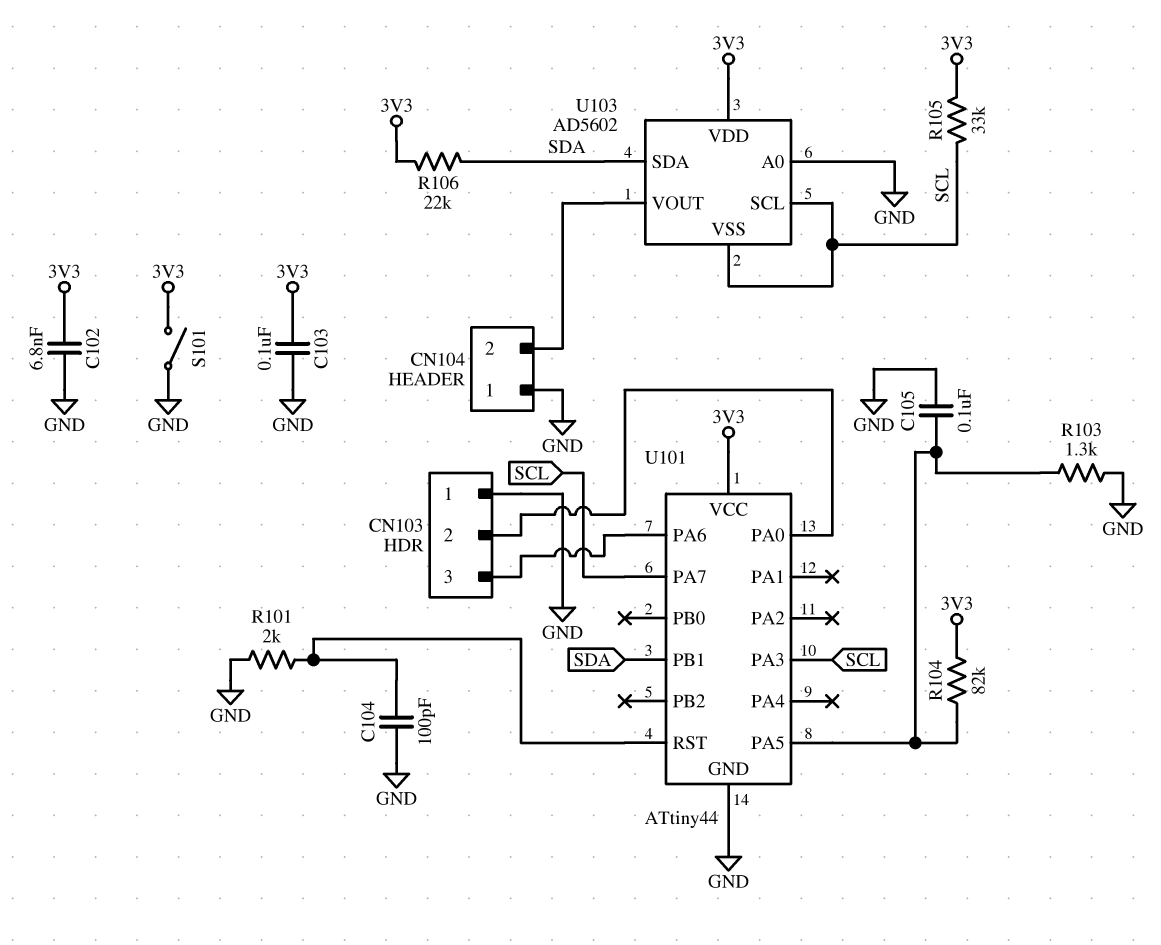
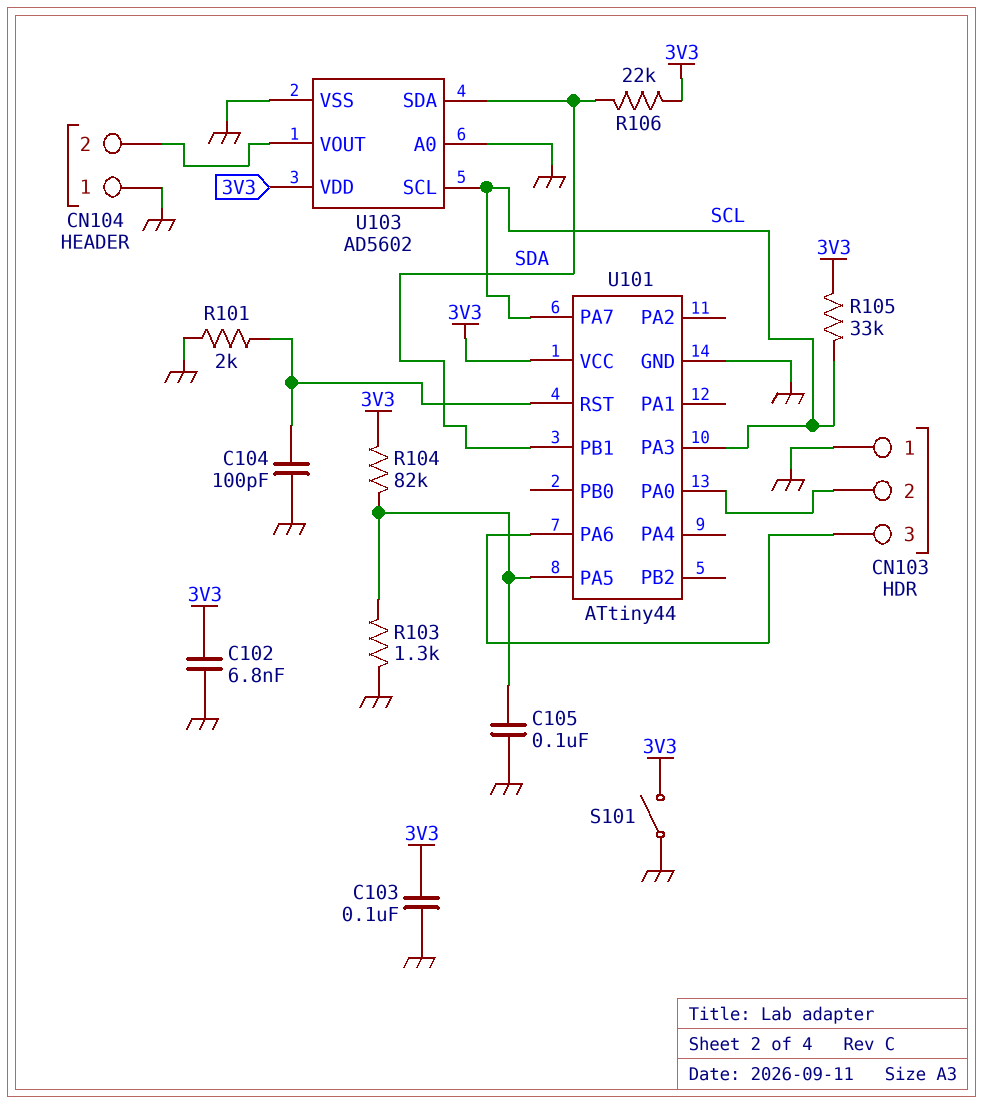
U103 pin VSS: SCL -> GND

